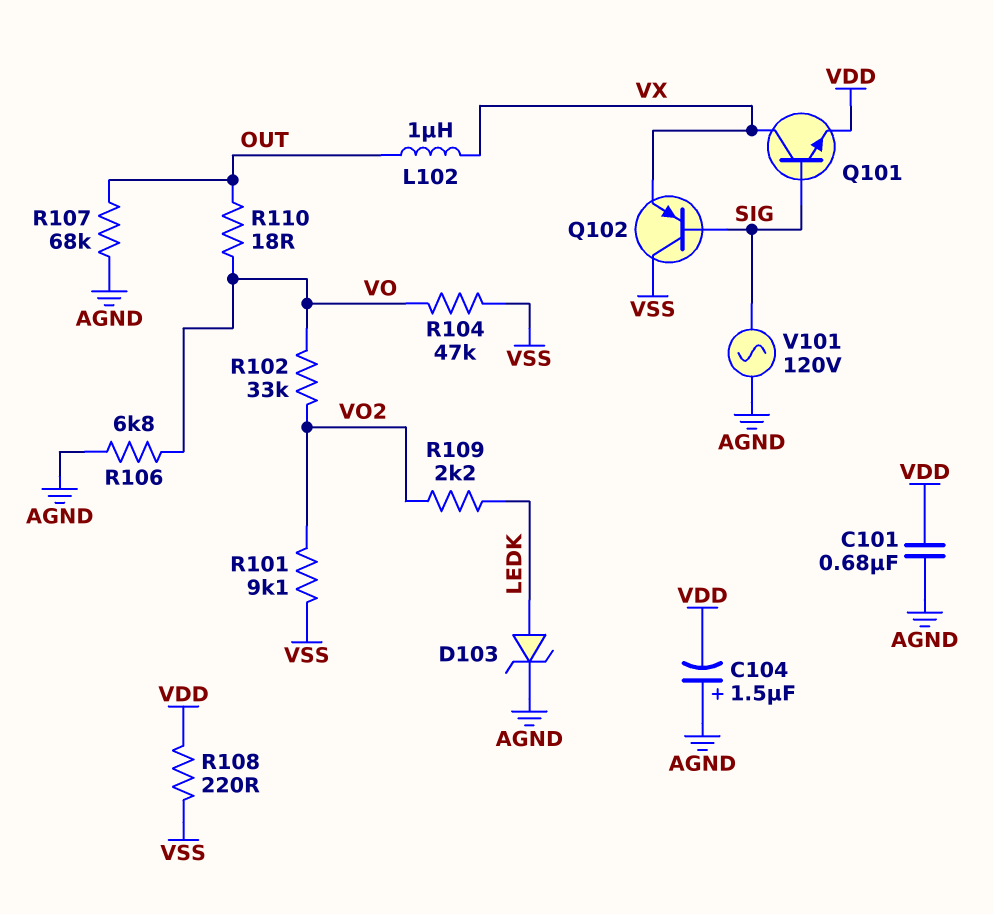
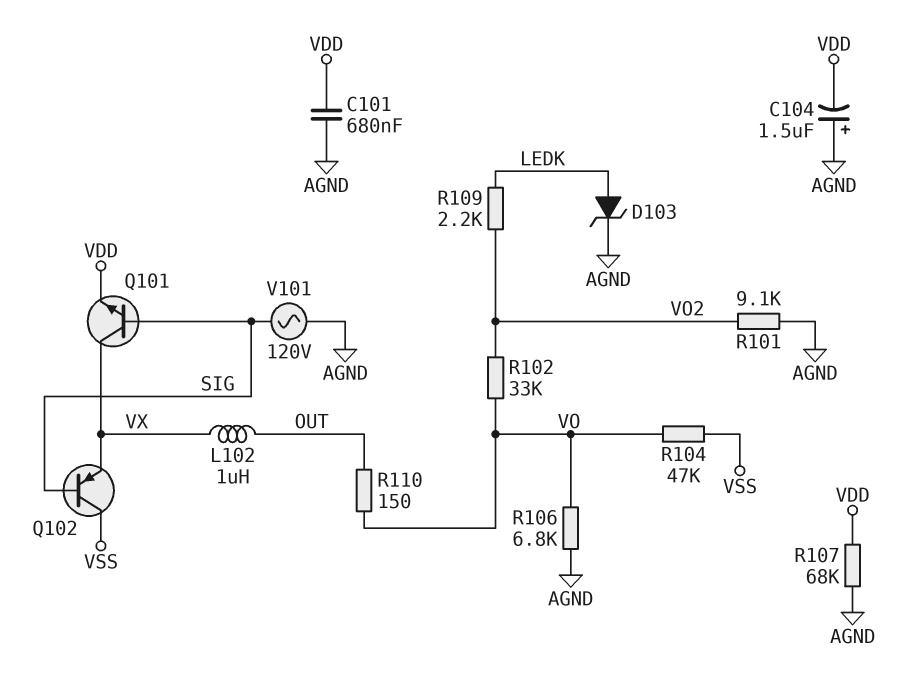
R101: 9.1k (VO2, VSS) -> 9.1k (AGND, VO2)
R107: 68k (AGND, OUT) -> 68k (AGND, VDD)
R108: 220 (VDD, VSS) -> none
R110: 18 (OUT, VO) -> 150 (OUT, VO)

